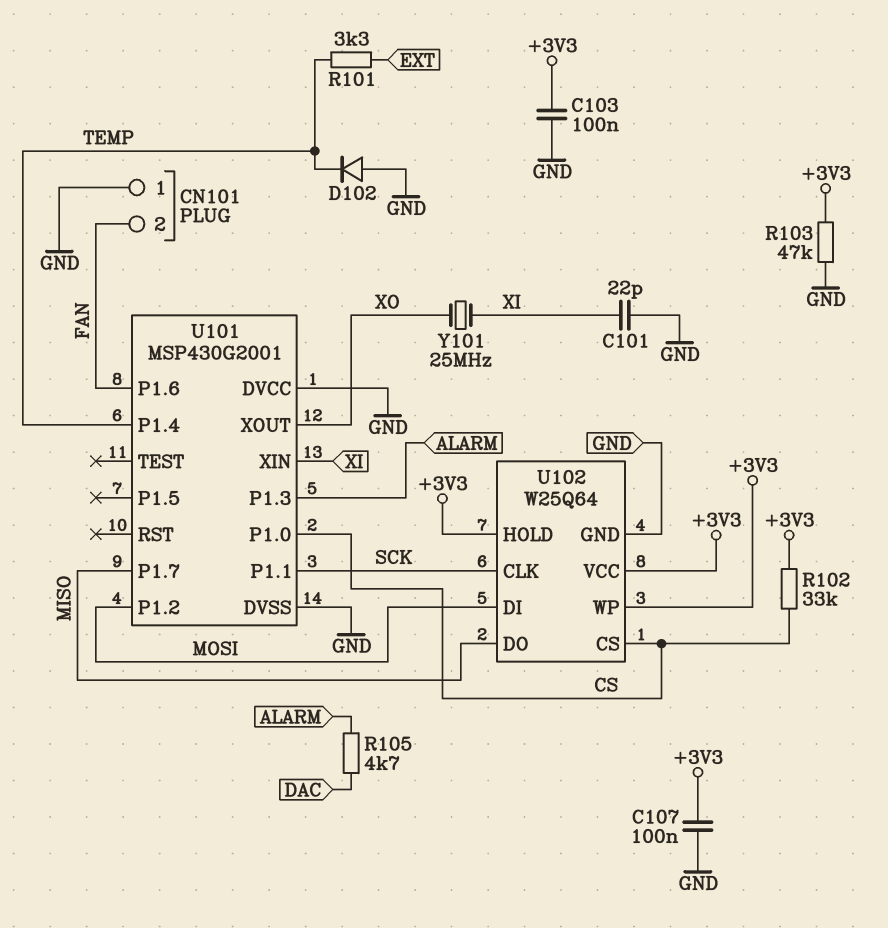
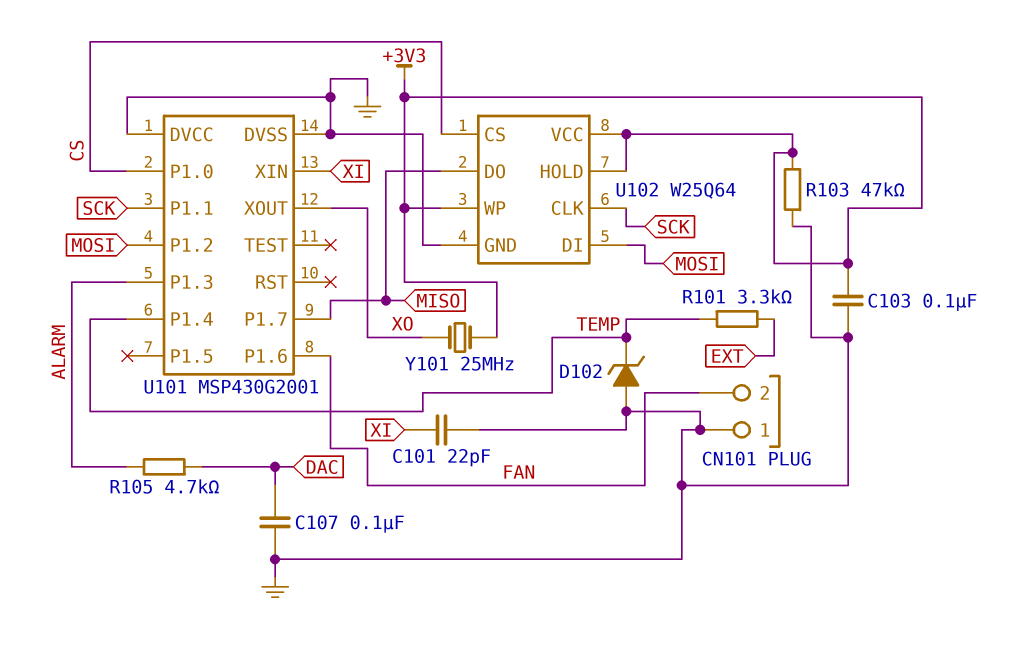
C107: 100nF (+3V3, GND) -> 100nF (DAC, GND)
D102: diode (A GND, K TEMP) -> zener (A GND, K TEMP)
R102: 33k (+3V3, CS) -> none
Y101: 25MHz (XI, XO) -> 25MHz (+3V3, XO)

